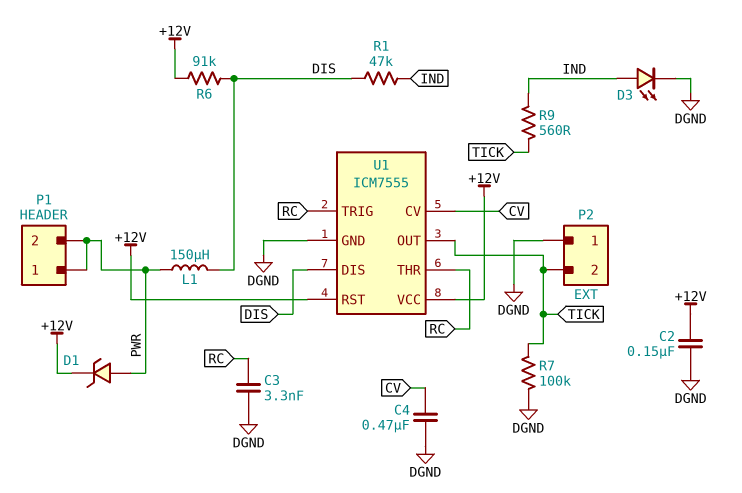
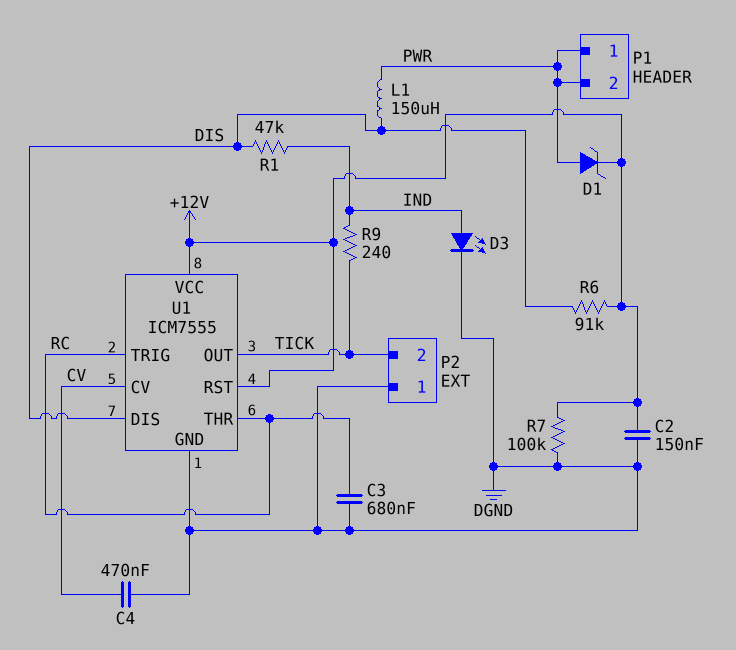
C3: 3.3nF (DGND, RC) -> 680nF (DGND, RC)
R7: 100k (DGND, TICK) -> 100k (+12V, DGND)
R9: 560 (IND, TICK) -> 240 (IND, TICK)

